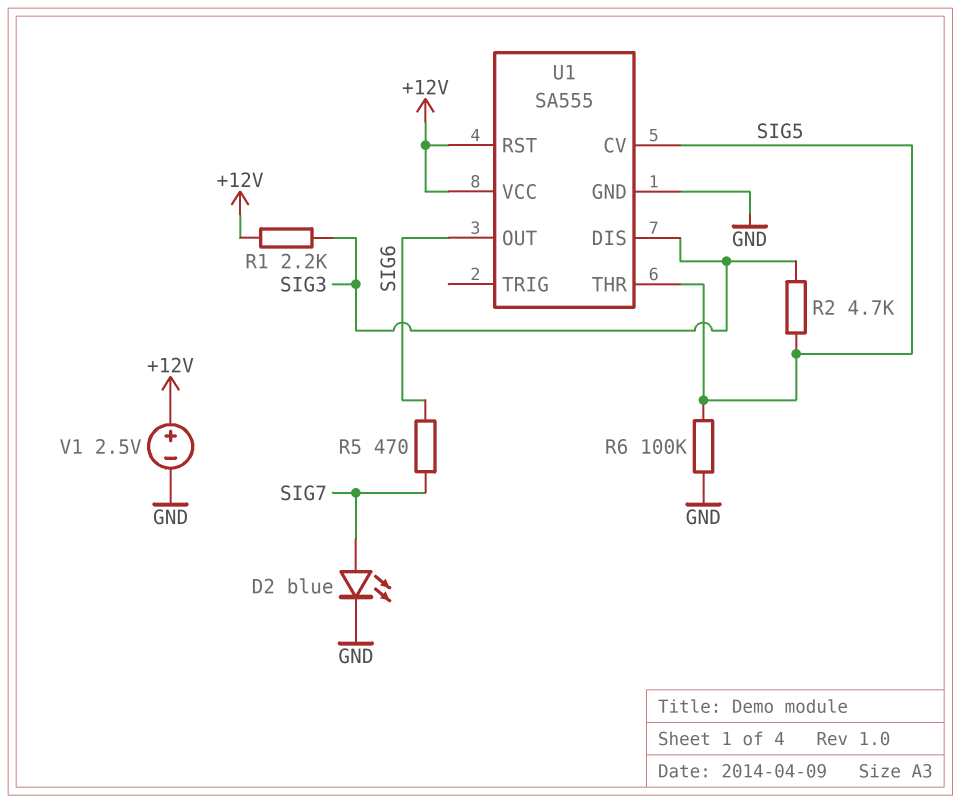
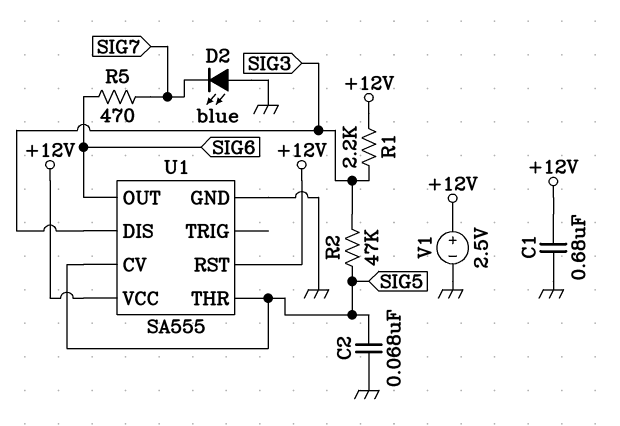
C1: none -> 680nF (+12V, GND)
C2: none -> 68nF (GND, SIG5)
D2: LED blue (A SIG7, K GND) -> LED blue (A GND, K SIG7)
R2: 4.7k (SIG3, SIG5) -> 47k (SIG3, SIG5)
R6: 100k (GND, SIG5) -> none

